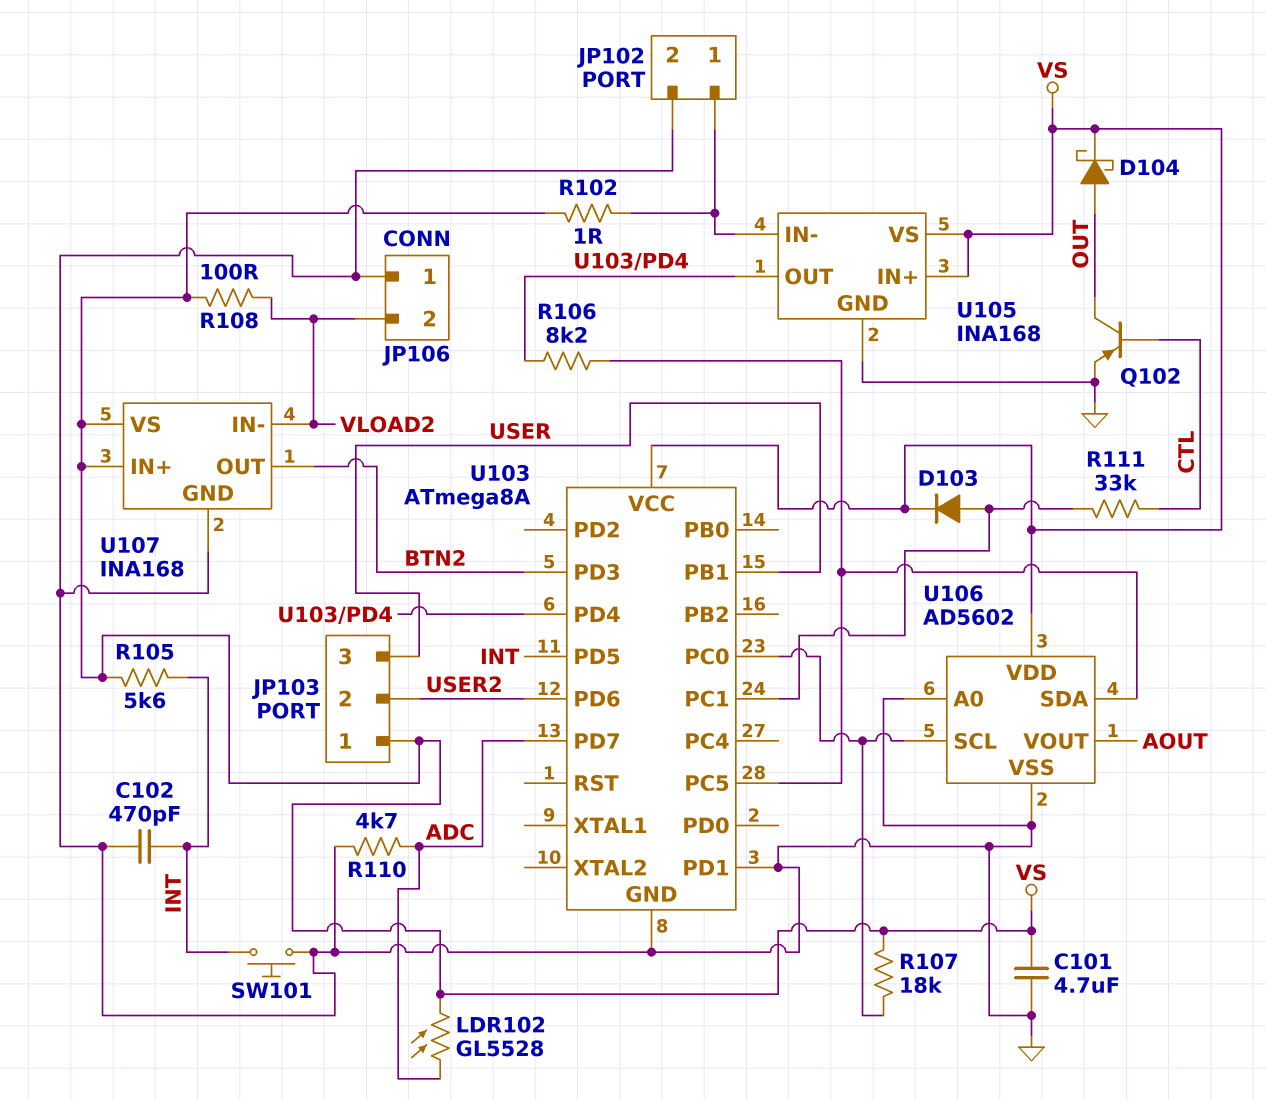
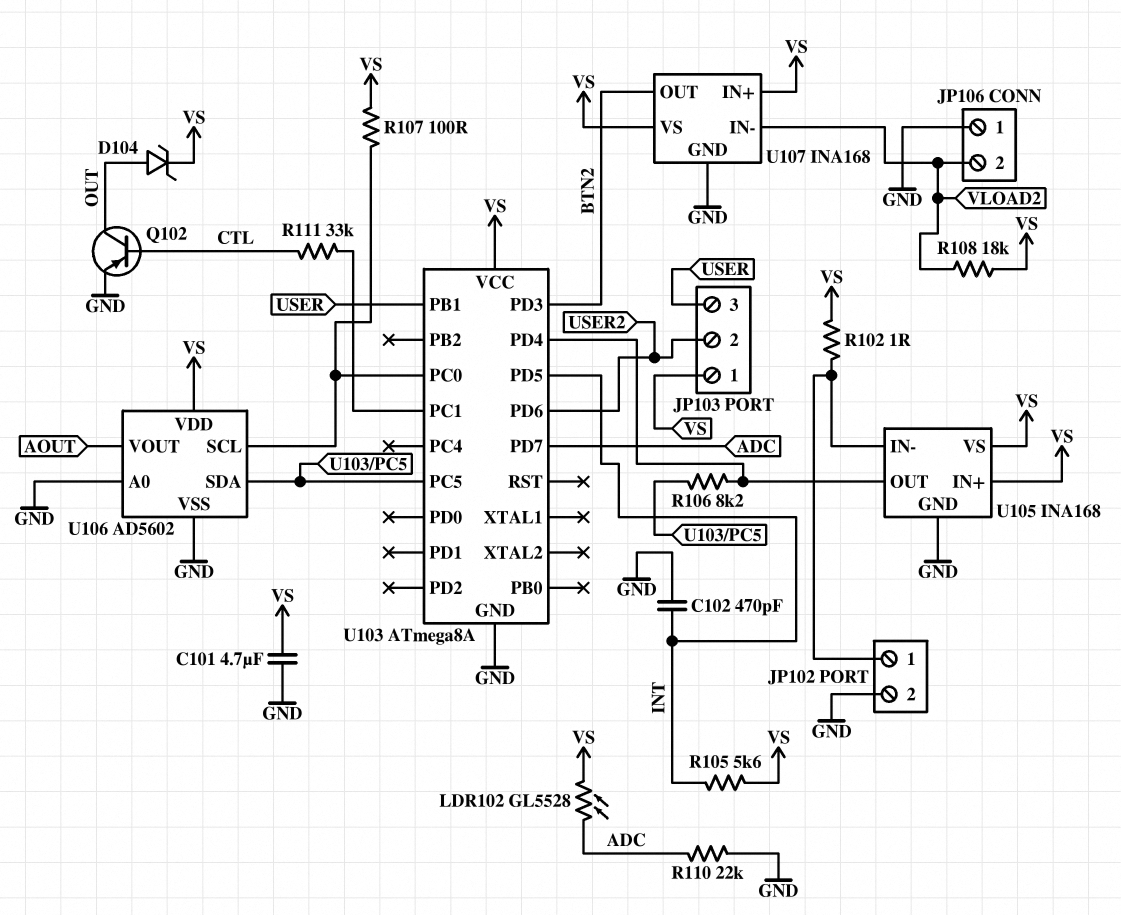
D103: diode (A U103/PC1, K VS) -> none
D104: schottky (A OUT, K VS) -> zener (A OUT, K VS)
R107: 18k (U103/PC0, VS) -> 100 (U103/PC0, VS)
R108: 100 (VLOAD2, VS) -> 18k (VLOAD2, VS)
R110: 4.7k (ADC, GND) -> 22k (ADC, GND)
SW101: button (GND, INT) -> none
U103 pin PD1: GND -> none

